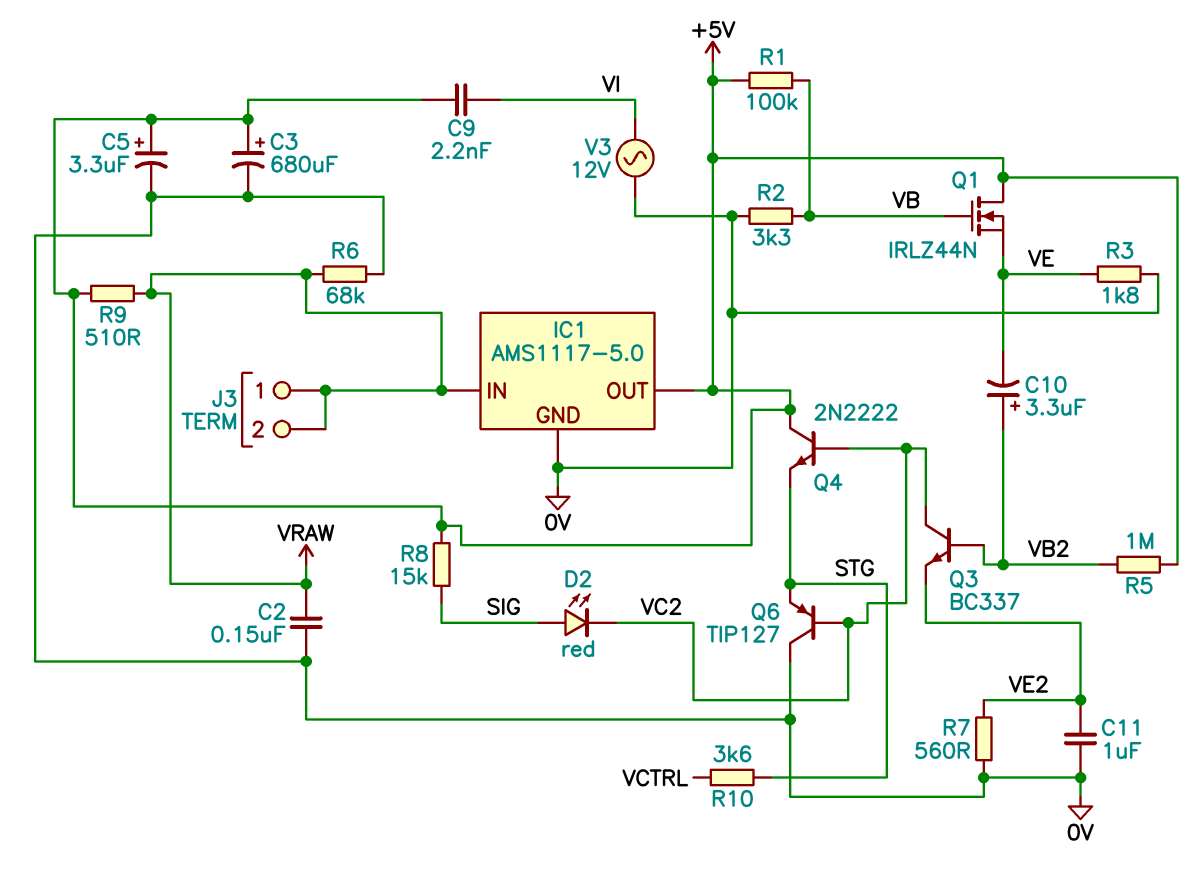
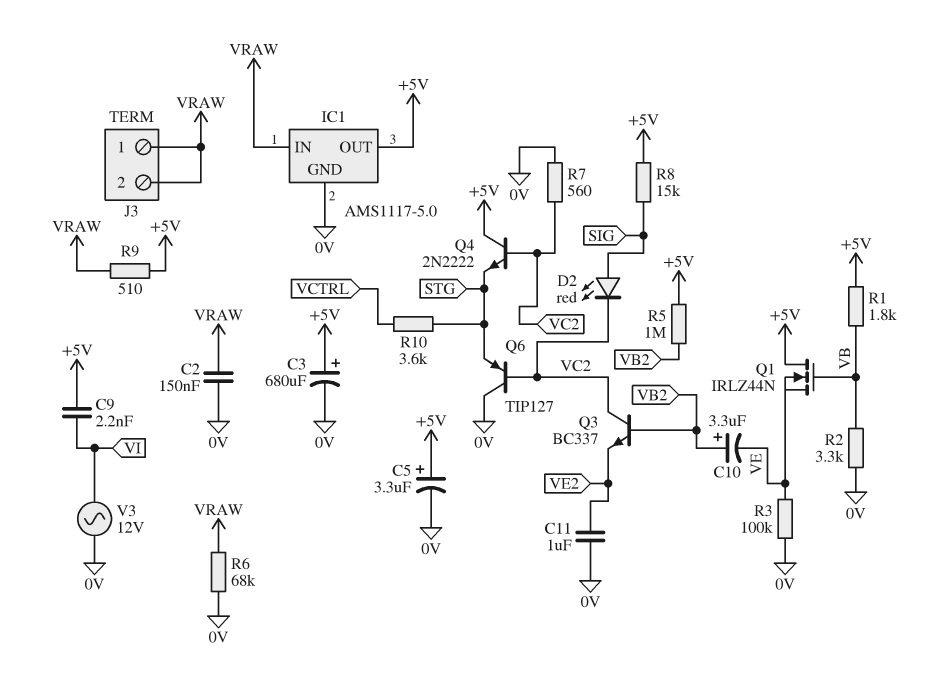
R1: 100k (+5V, VB) -> 1.8k (+5V, VB)
R3: 1.8k (0V, VE) -> 100k (0V, VE)
R7: 560 (0V, VE2) -> 560 (0V, VC2)

